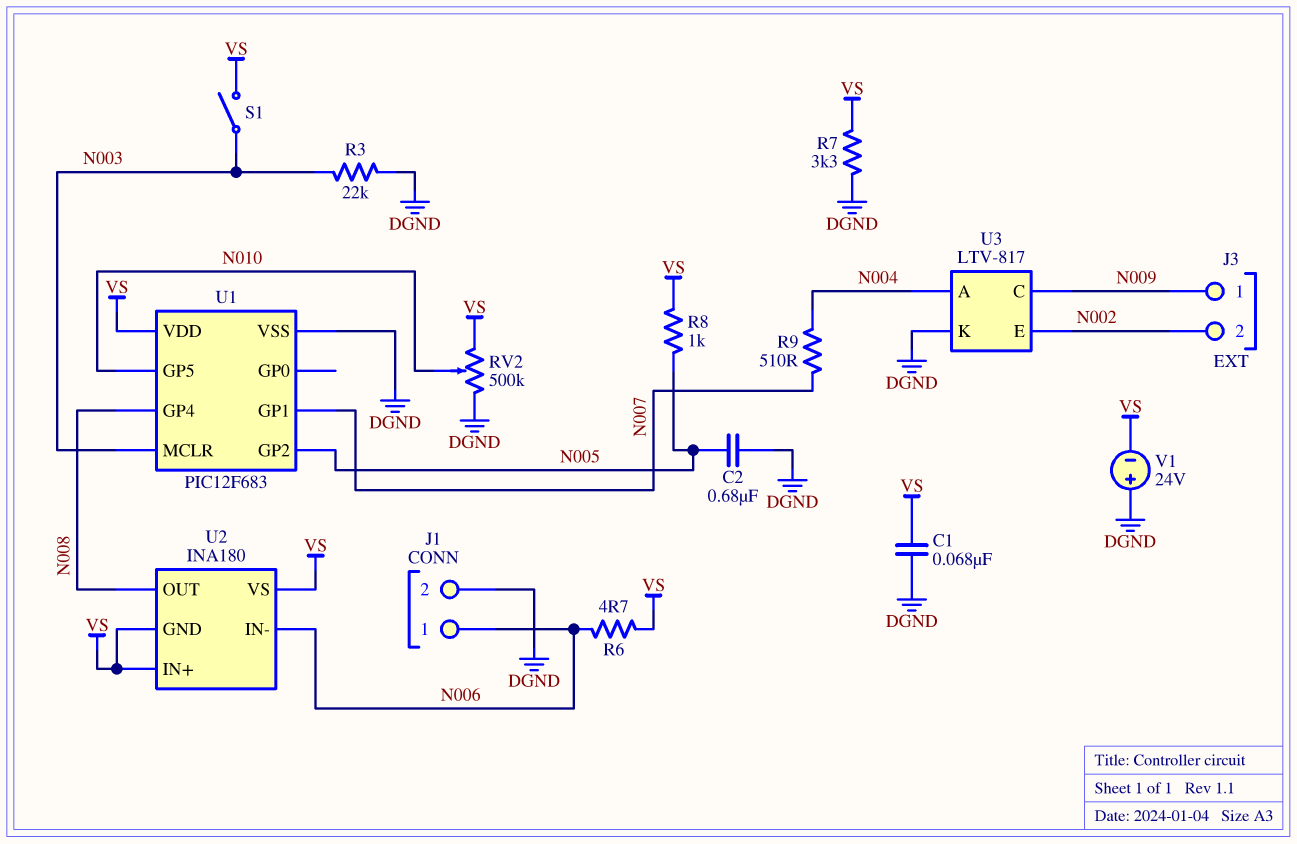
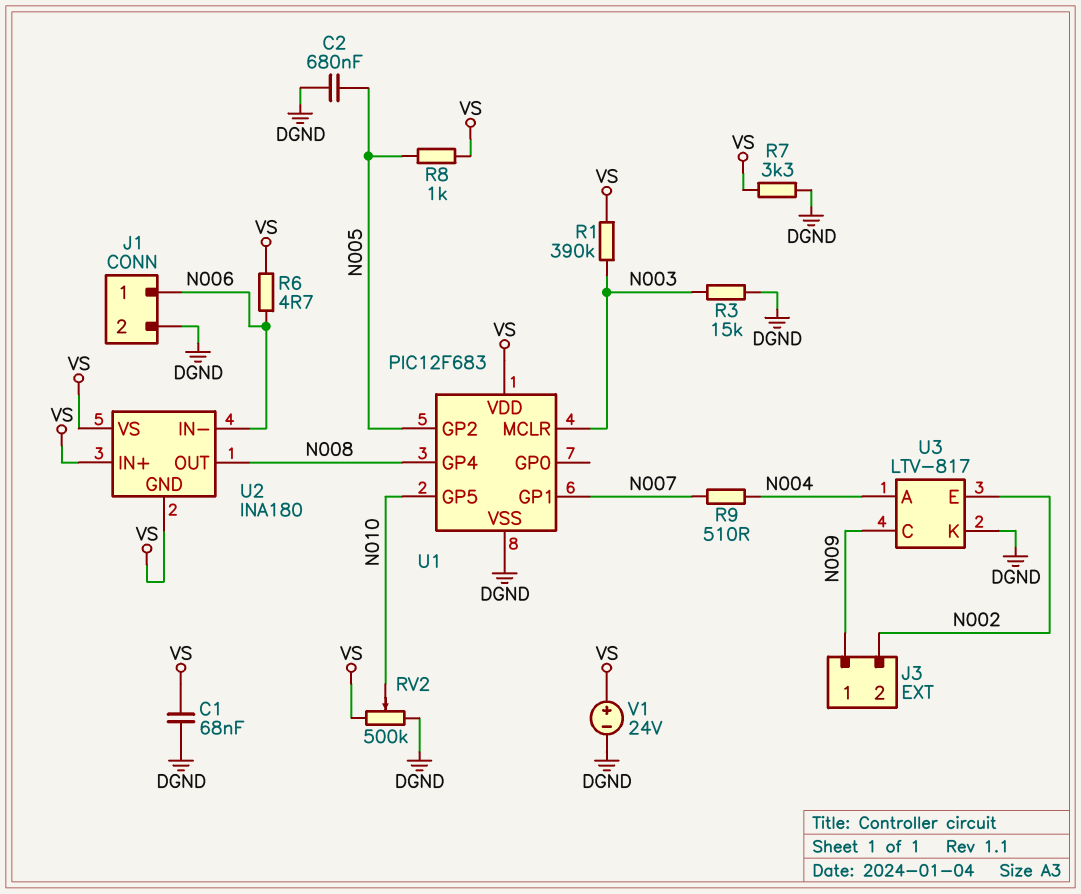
R1: none -> 390k (N003, VS)
R3: 22k (DGND, N003) -> 15k (DGND, N003)
S1: switch (N003, VS) -> none
V1: 24V (plus DGND, minus VS) -> 24V (plus VS, minus DGND)

